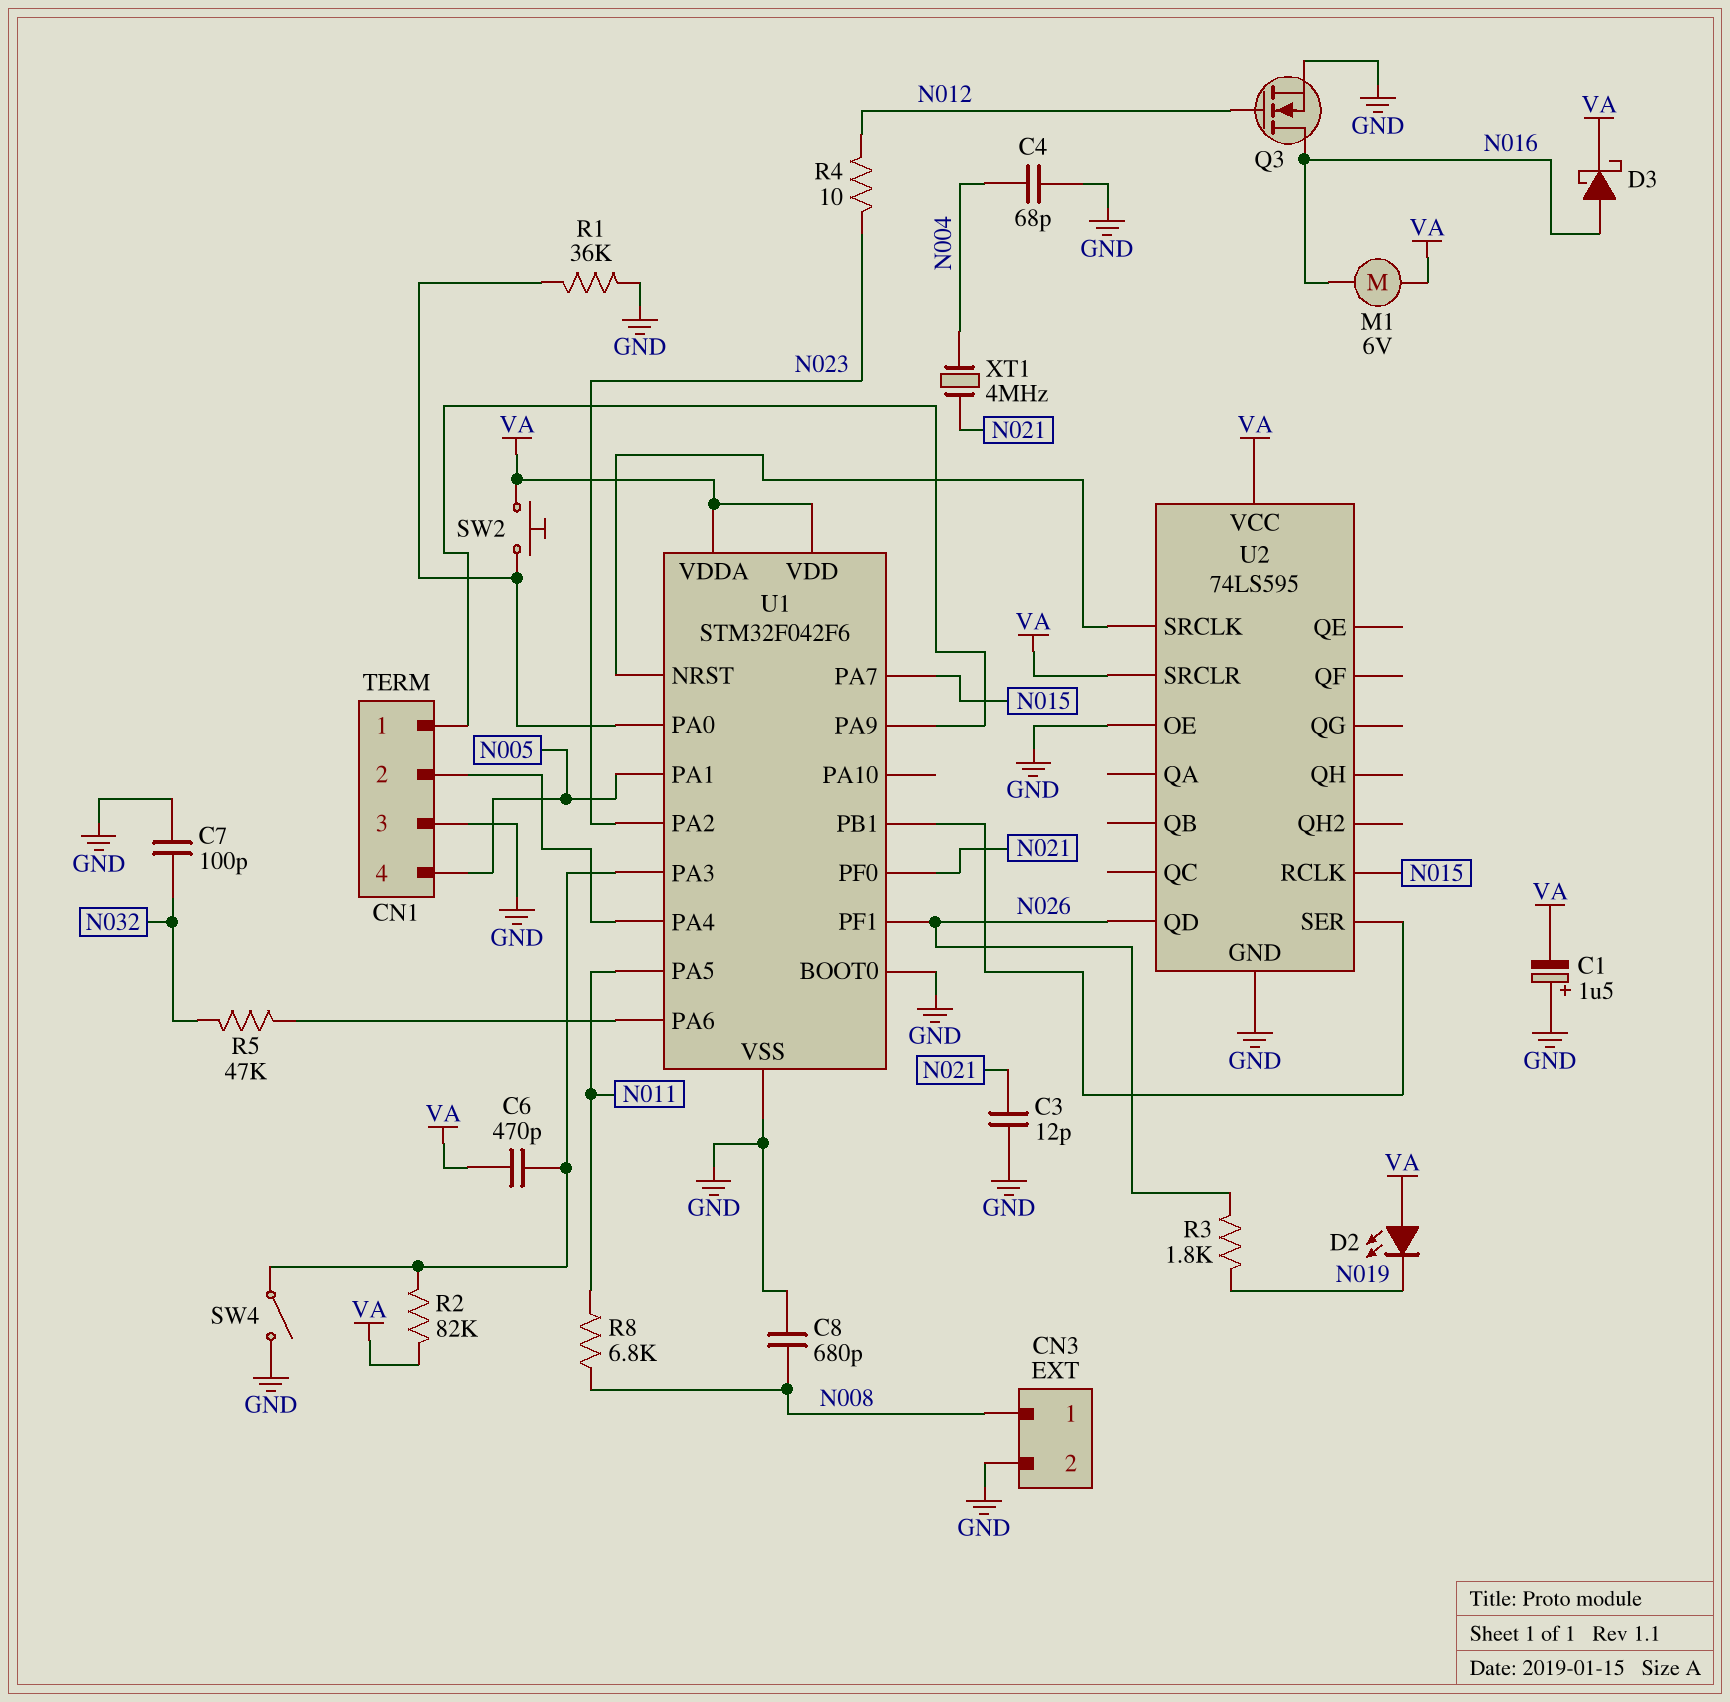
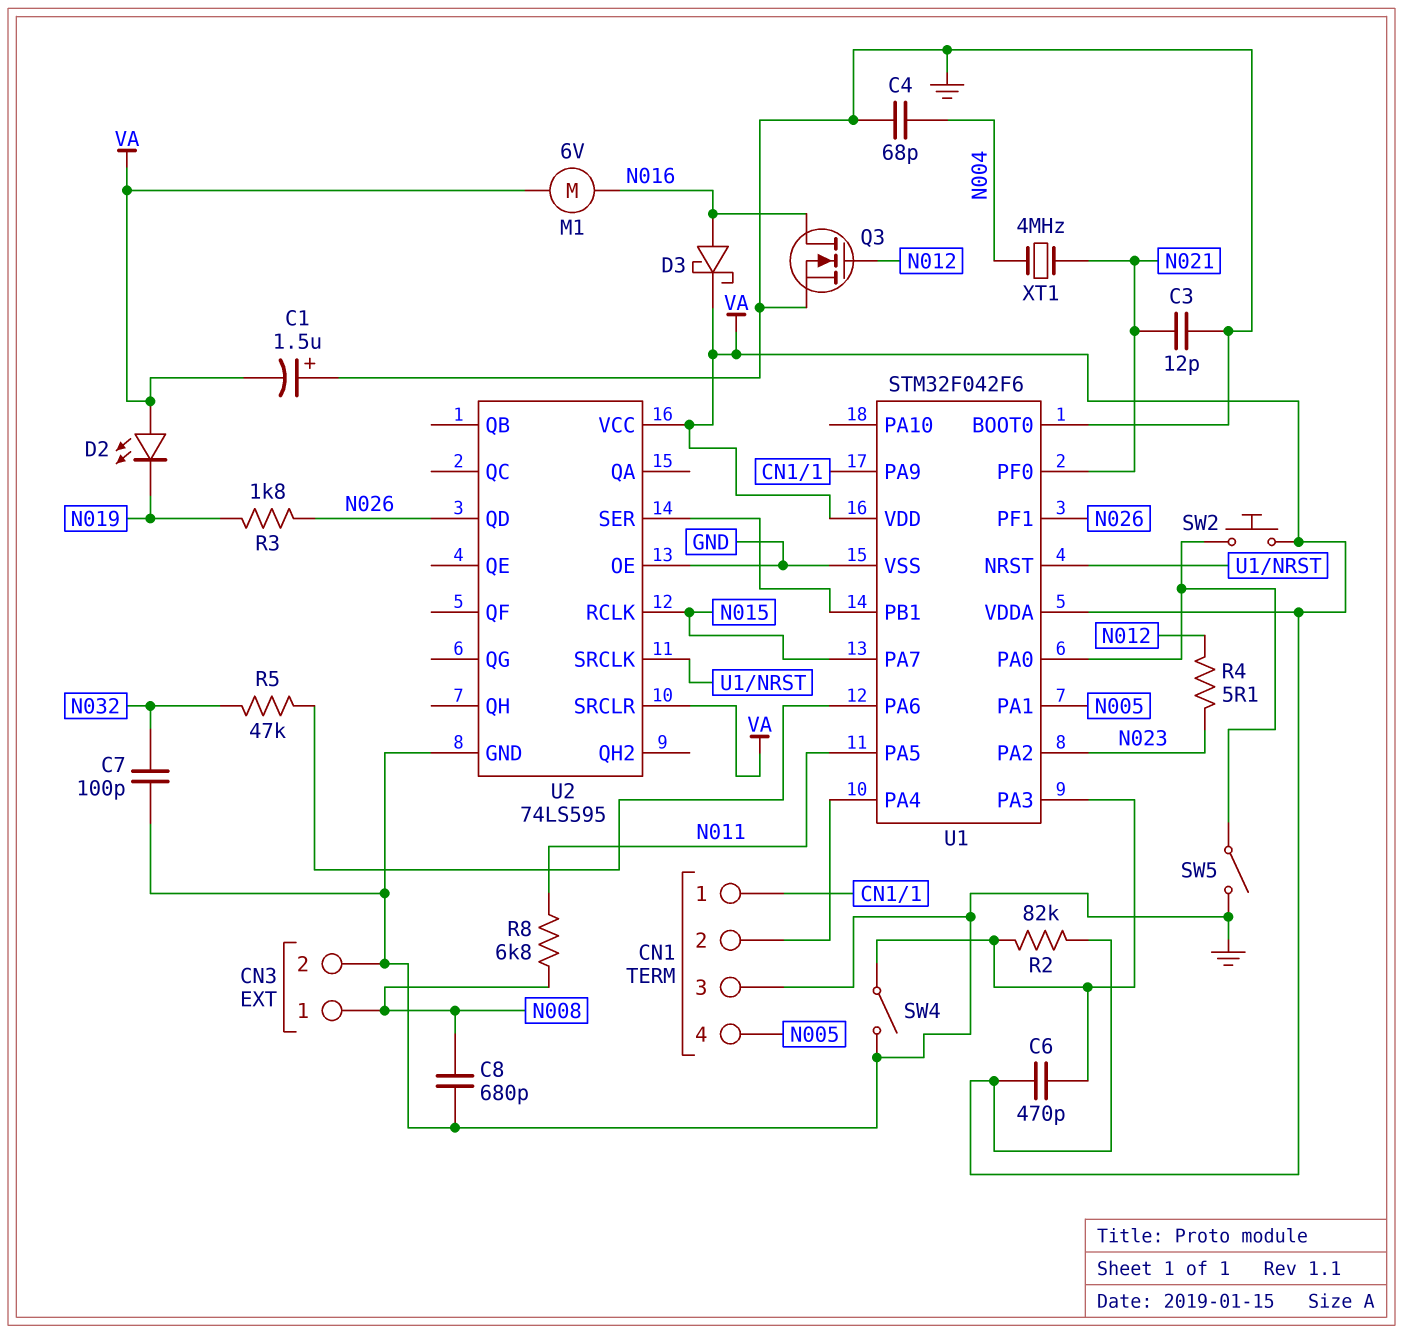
R1: 36k (GND, U1/PA0) -> none
R4: 10 (N012, N023) -> 5.1 (N012, N023)
SW5: none -> switch (GND, U1/PA0)

